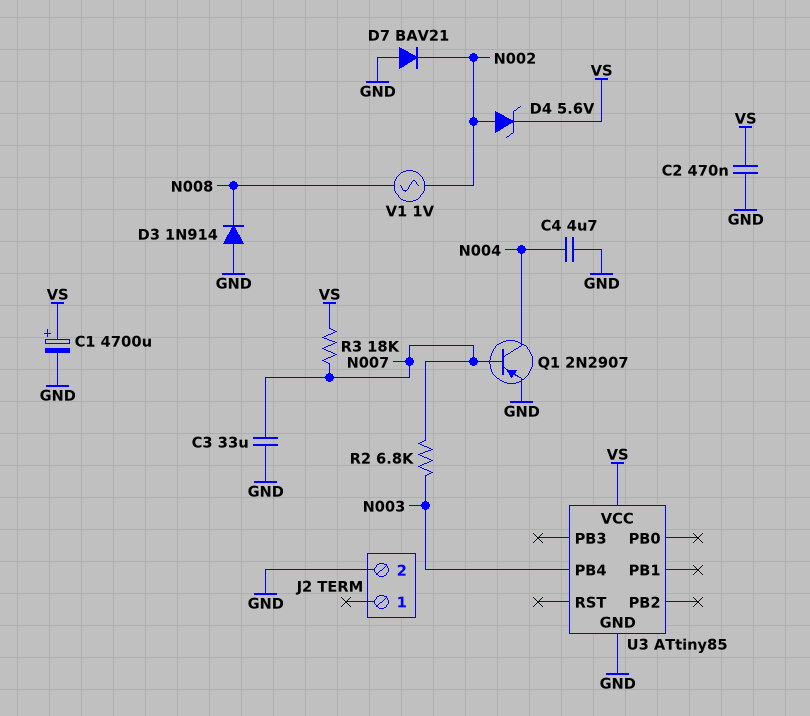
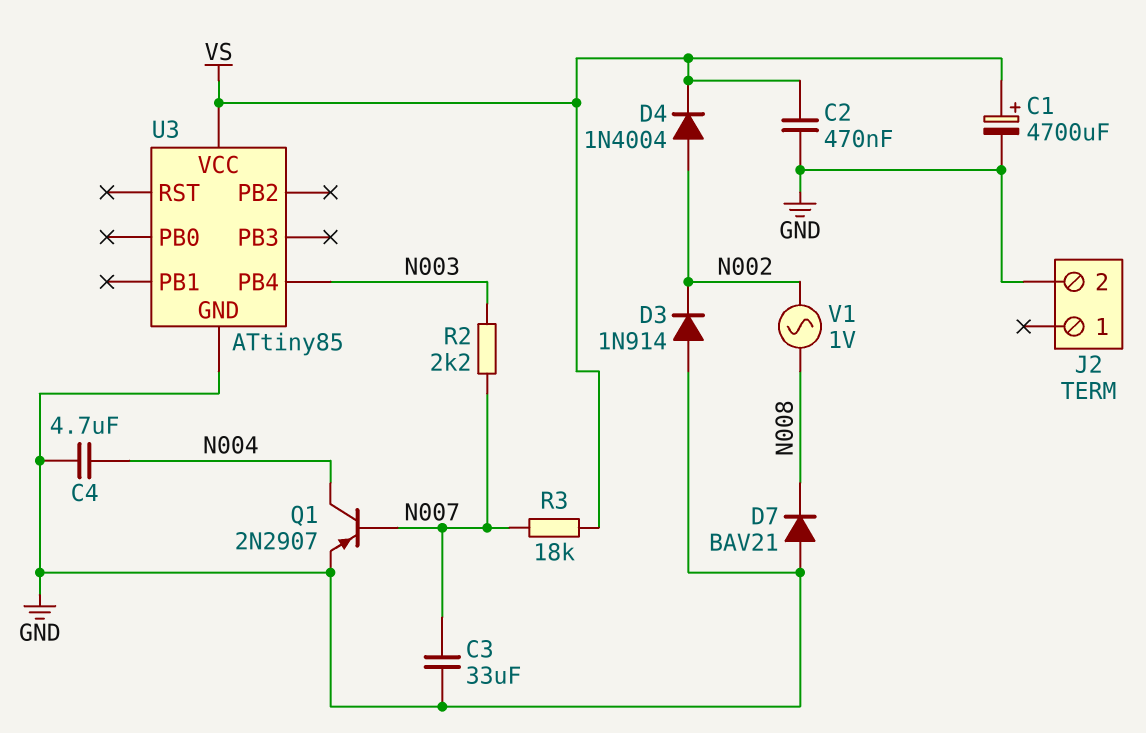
D3: diode 1N914 (A GND, K N008) -> diode 1N914 (A GND, K N002)
D4: zener 5.6V (A N002, K VS) -> diode 1N4004 (A N002, K VS)
D7: diode BAV21 (A GND, K N002) -> diode BAV21 (A GND, K N008)
R2: 6.8k (N003, N007) -> 2.2k (N003, N007)

